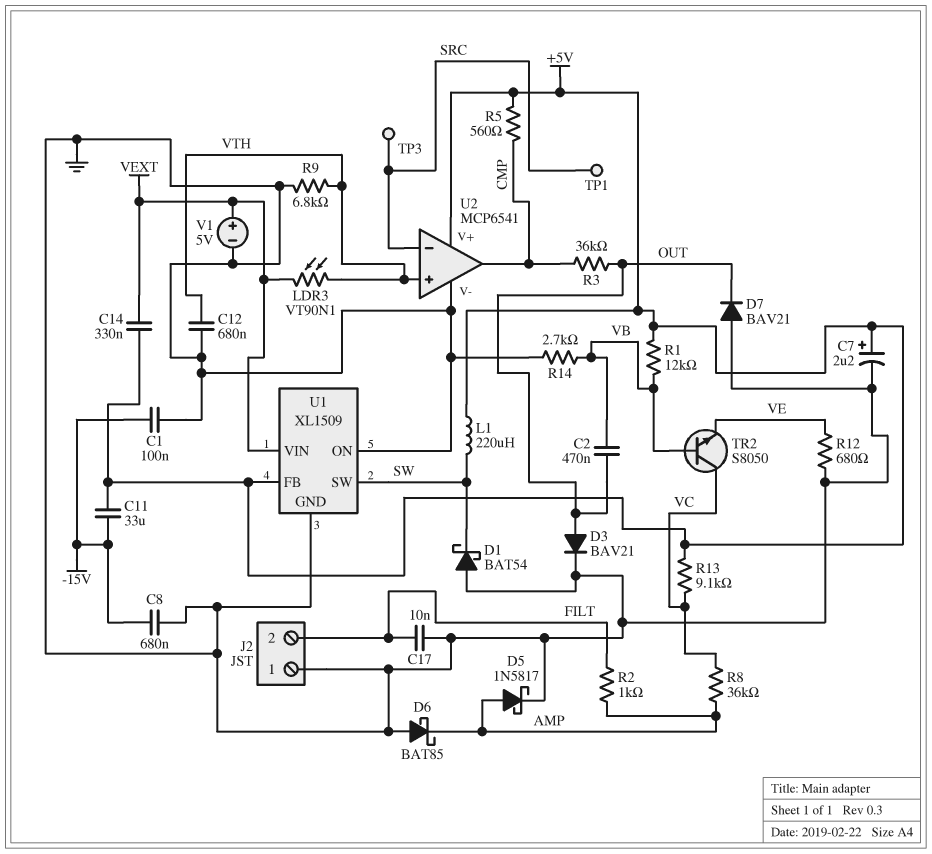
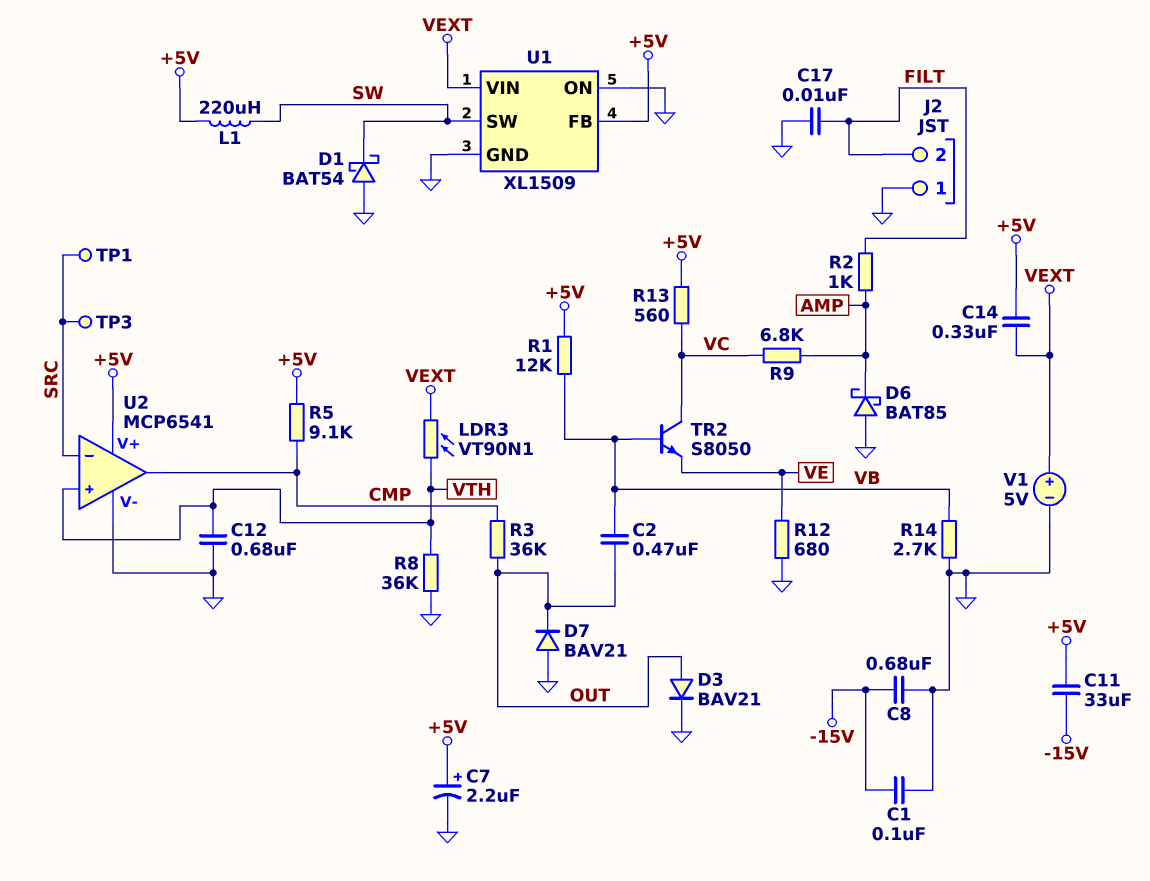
D5: schottky 1N5817 (A AMP, K GND) -> none
R5: 560 (+5V, CMP) -> 9.1k (+5V, CMP)
R8: 36k (AMP, VC) -> 36k (GND, VTH)
R9: 6.8k (GND, VTH) -> 6.8k (AMP, VC)
R13: 9.1k (+5V, VC) -> 560 (+5V, VC)

